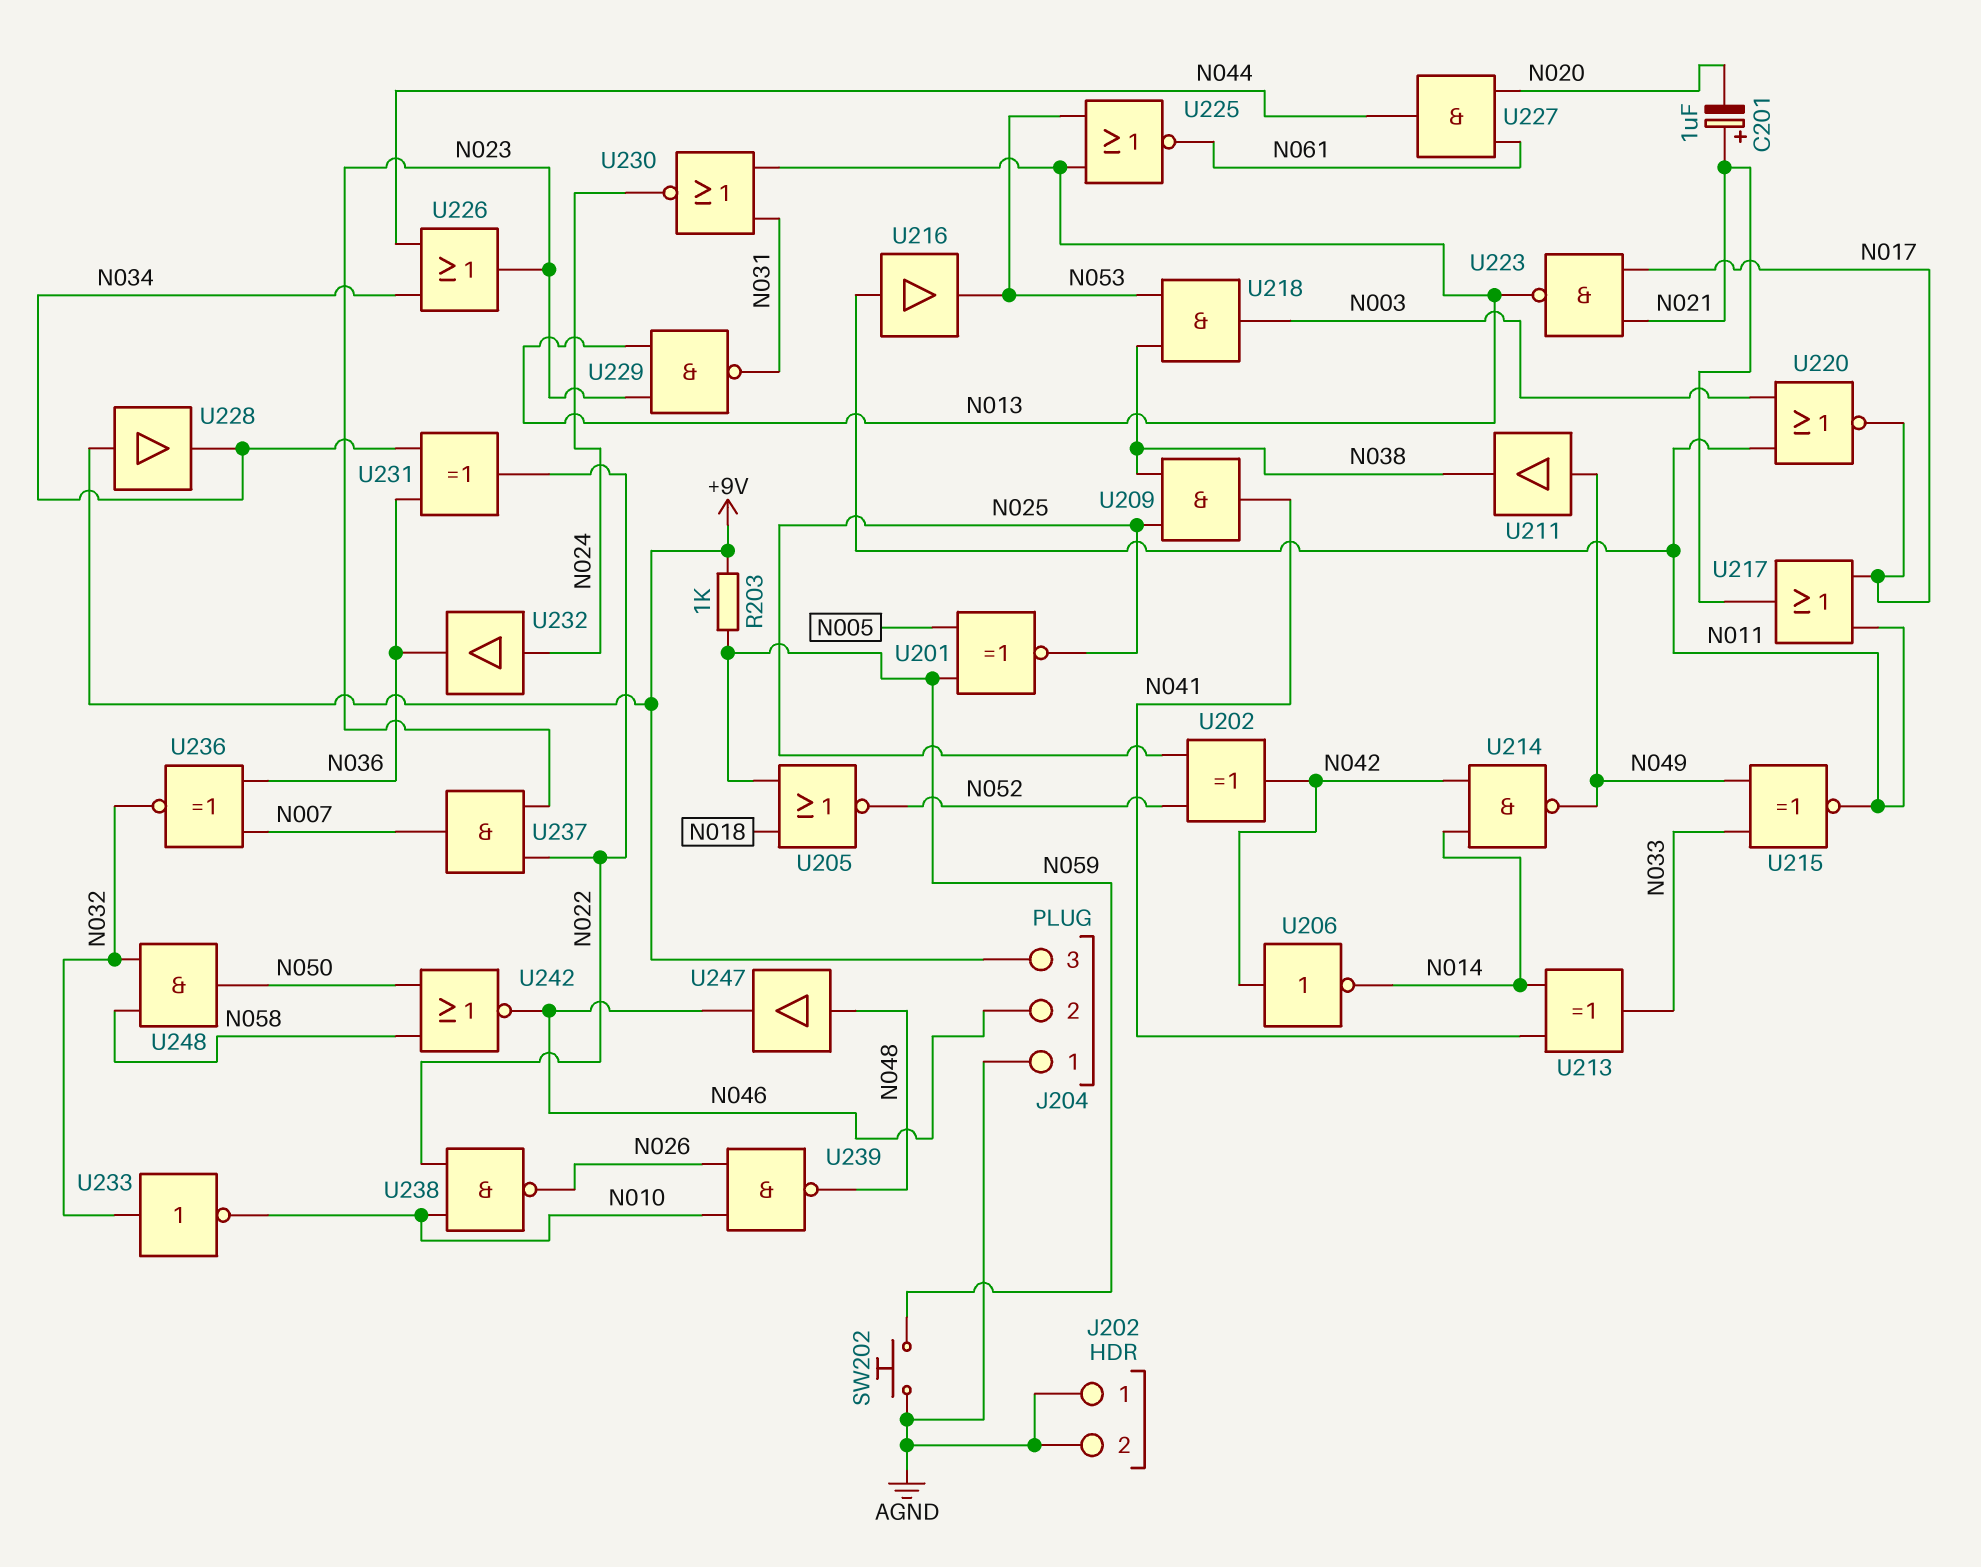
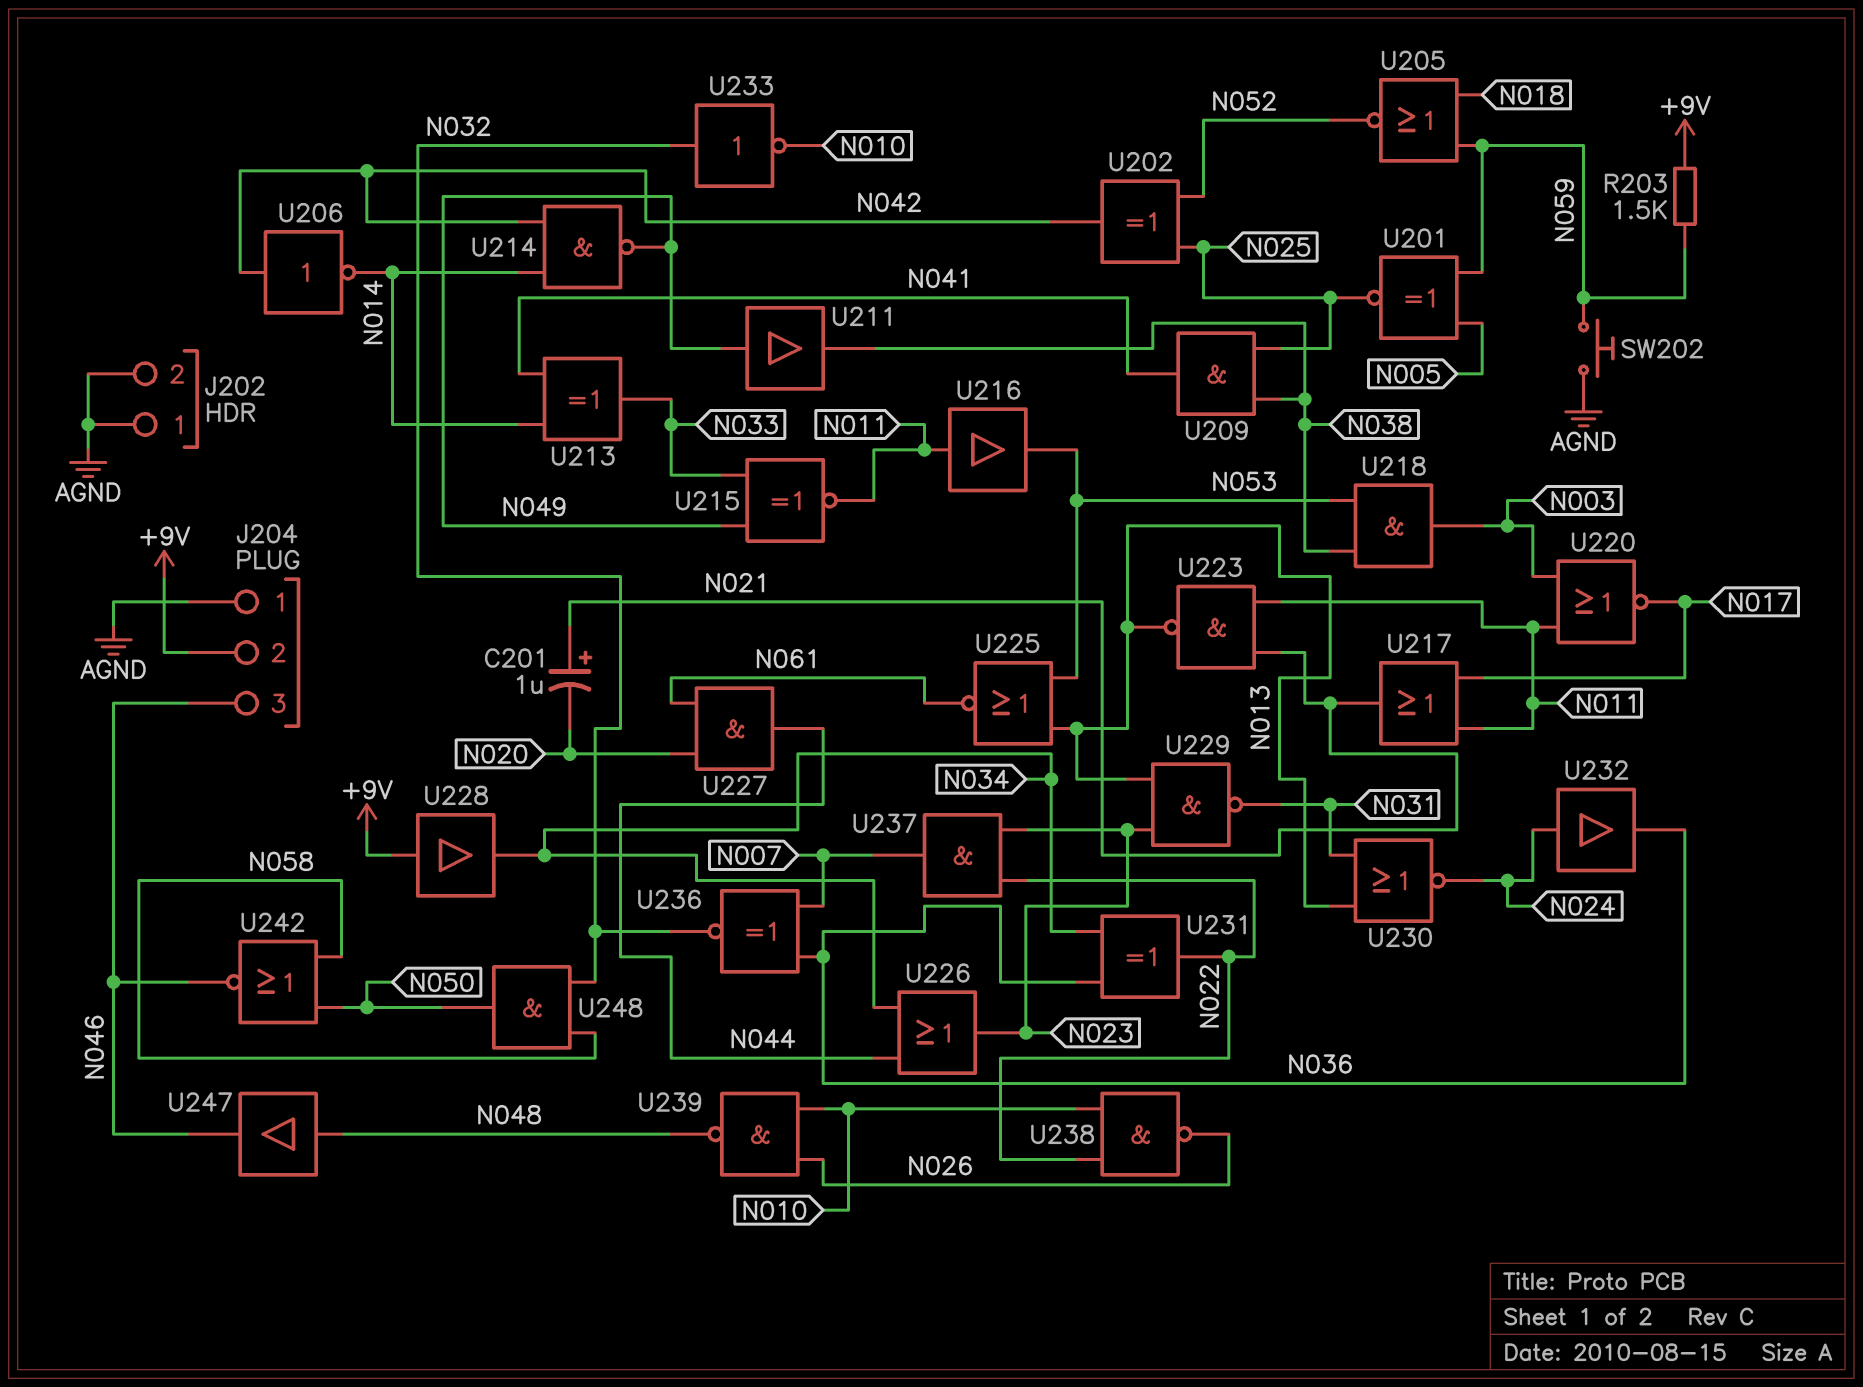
J204 pin 2: N046 -> +9V
J204 pin 3: +9V -> N046
R203: 1k (+9V, N059) -> 1.5k (+9V, N059)
U223: NAND (in N017, in N021, out N013) -> NAND (in N011, in N021, out N013)

